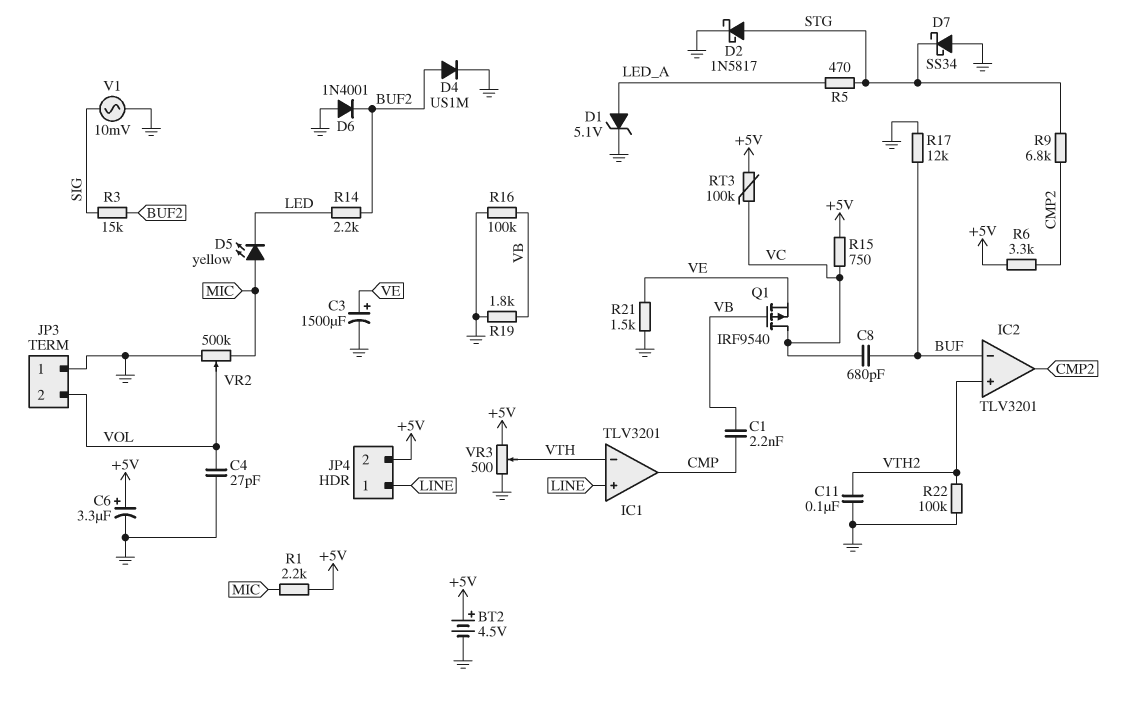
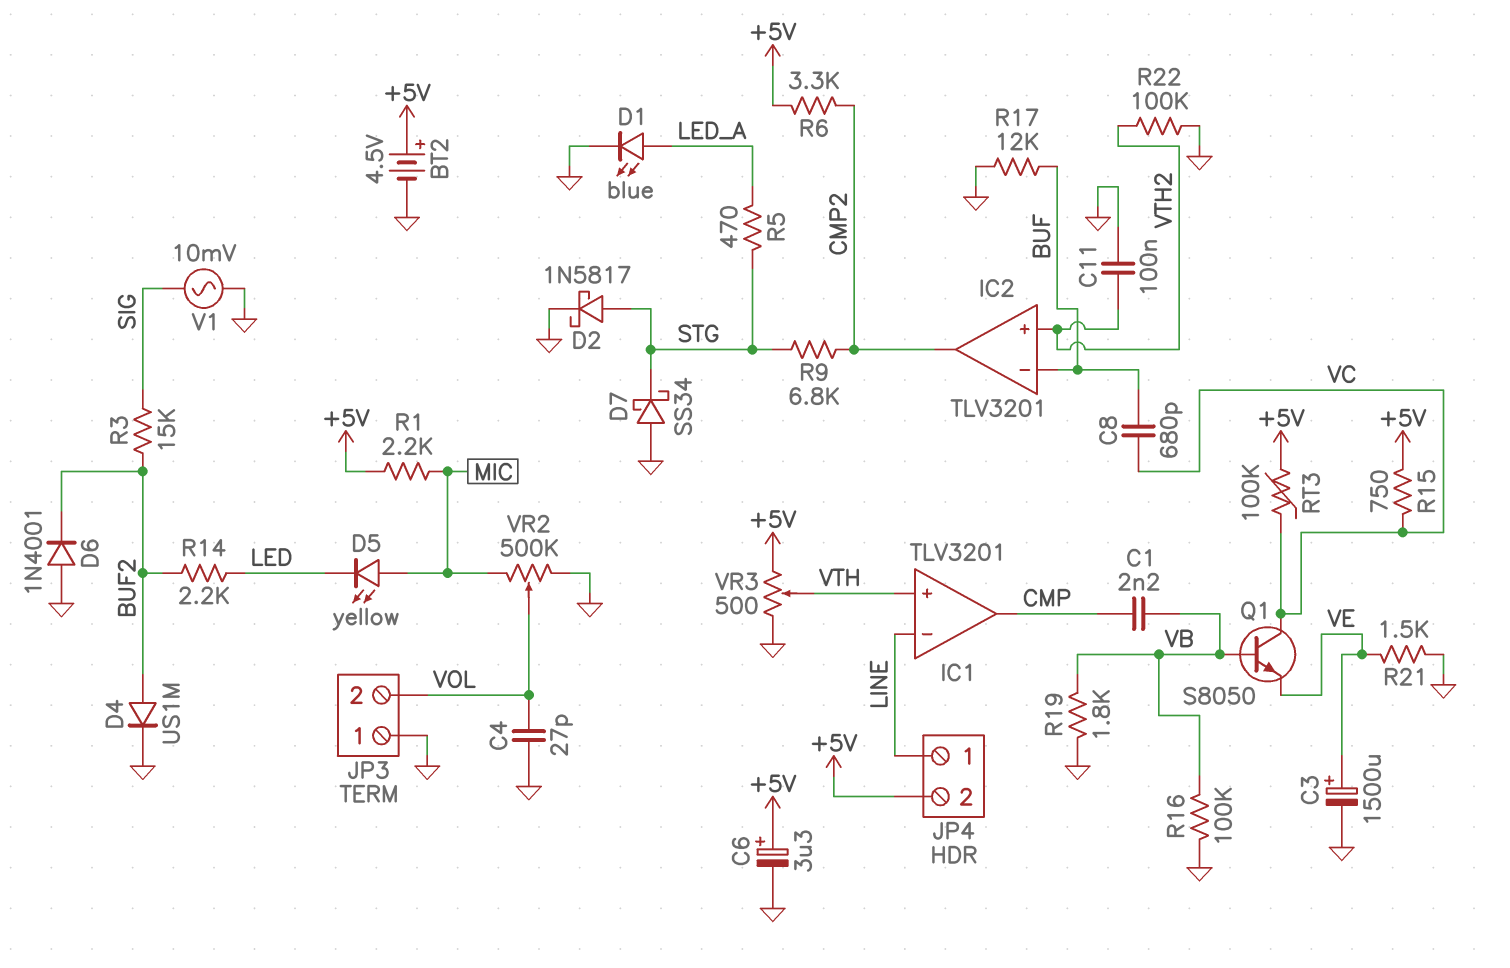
D1: zener 5.1V (A LED_A, K GND) -> LED blue (A LED_A, K GND)
IC1 pin in+: LINE -> VTH
IC1 pin in-: VTH -> LINE
Q1: PMOS IRF9540 (G VB, D VC, S VE) -> NPN S8050 (B VB, C VC, E VE)

